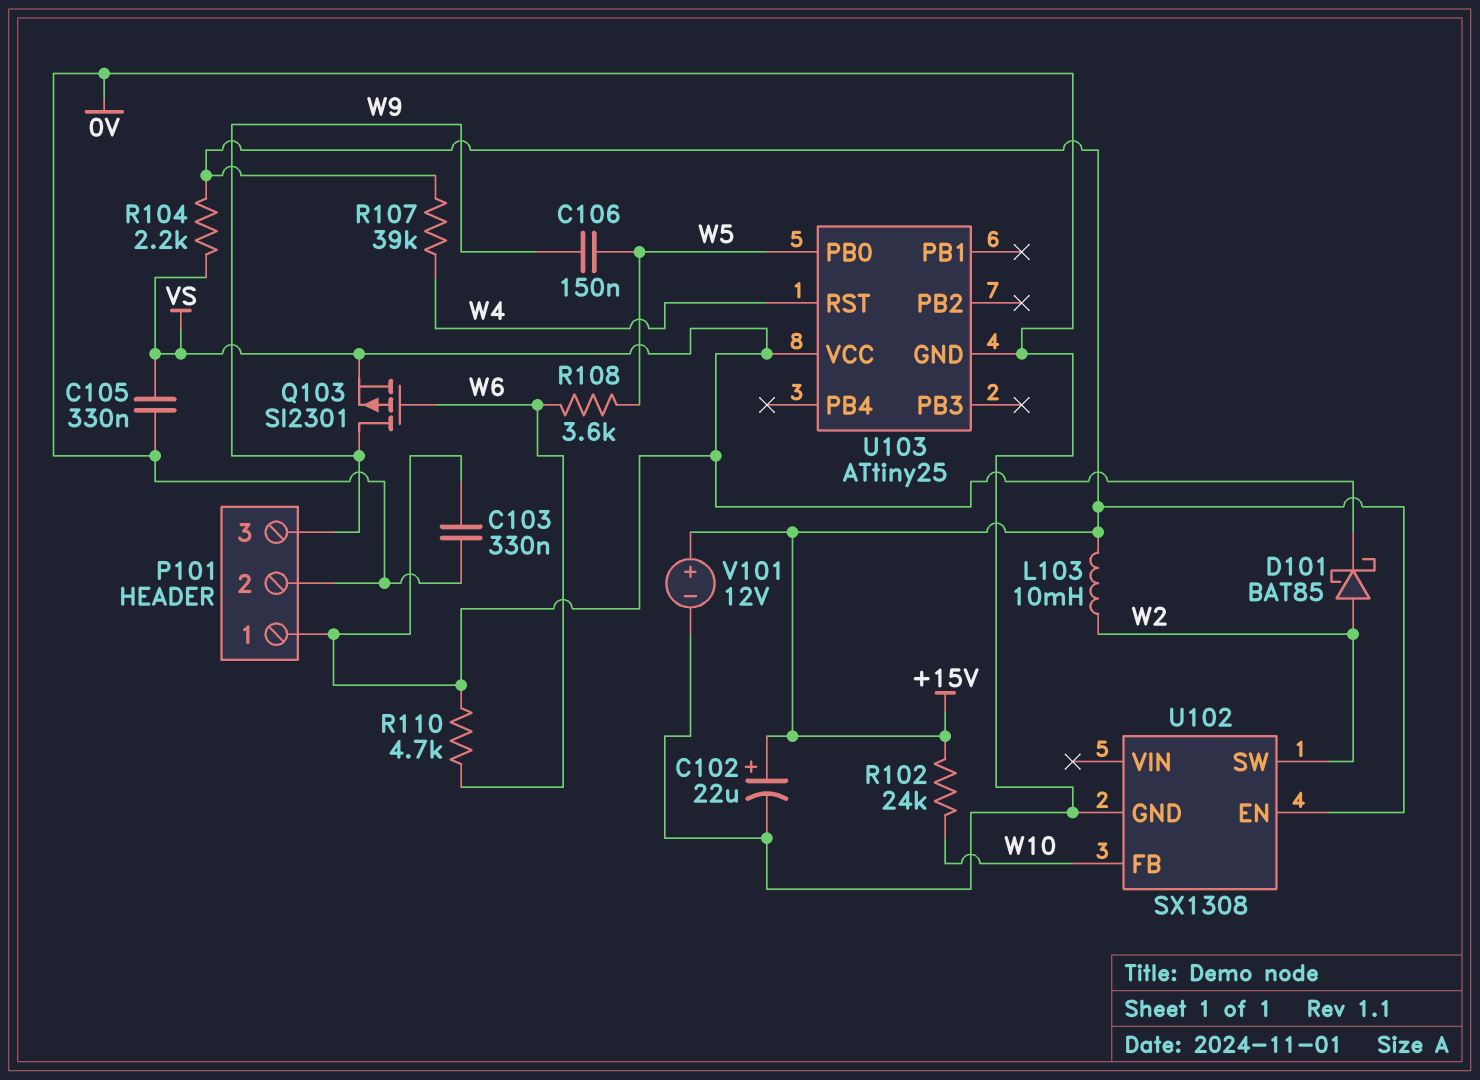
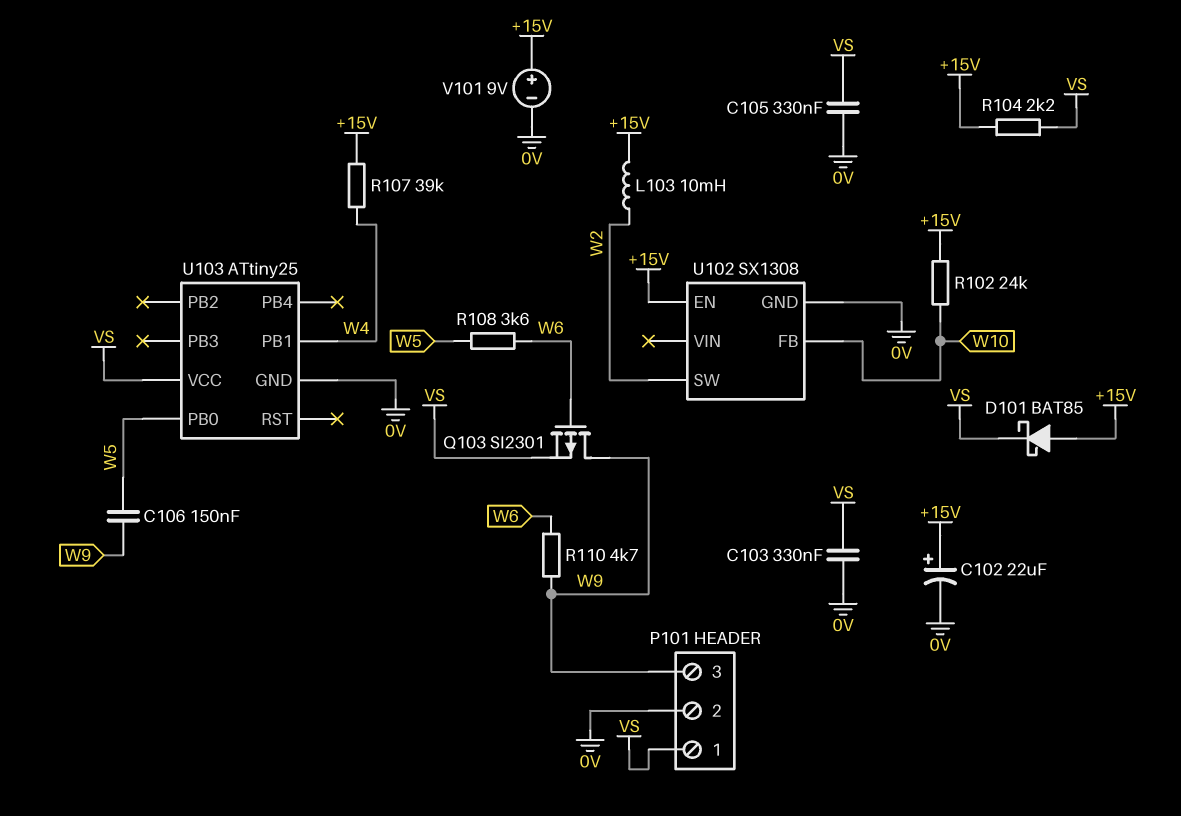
D101: schottky BAT85 (A W2, K VS) -> schottky BAT85 (A +15V, K VS)
R110: 4.7k (VS, W6) -> 4.7k (W6, W9)
U103 pin PB1: none -> W4
U103 pin RST: W4 -> none
V101: 12V (plus +15V, minus 0V) -> 9V (plus +15V, minus 0V)

